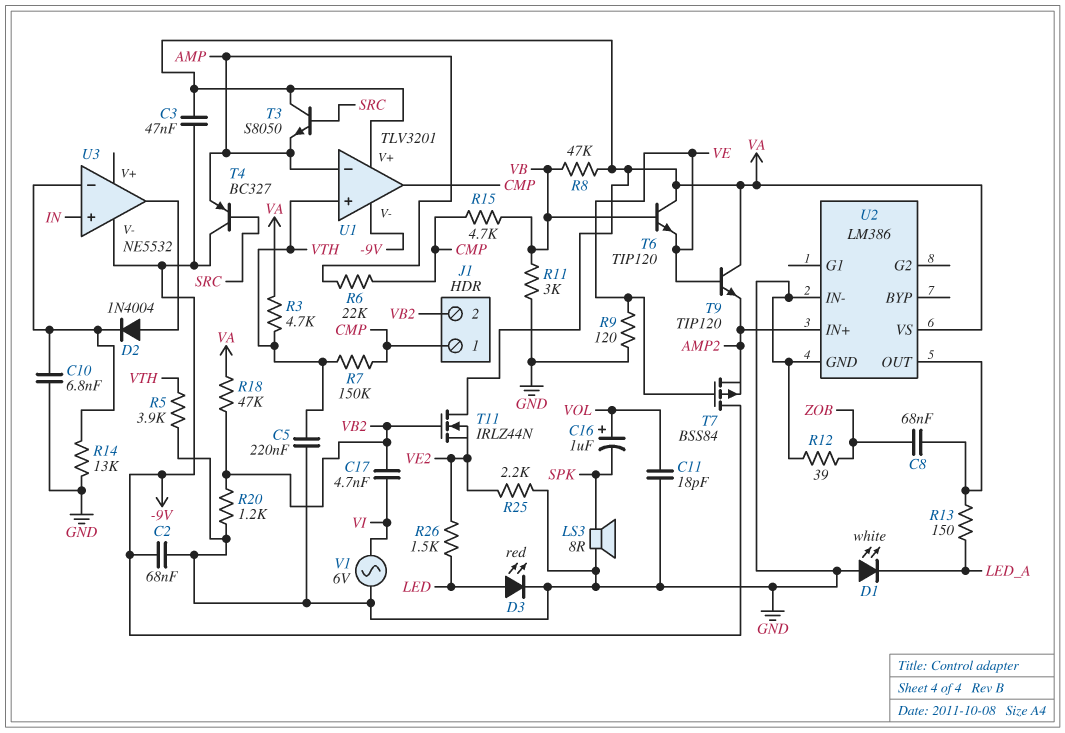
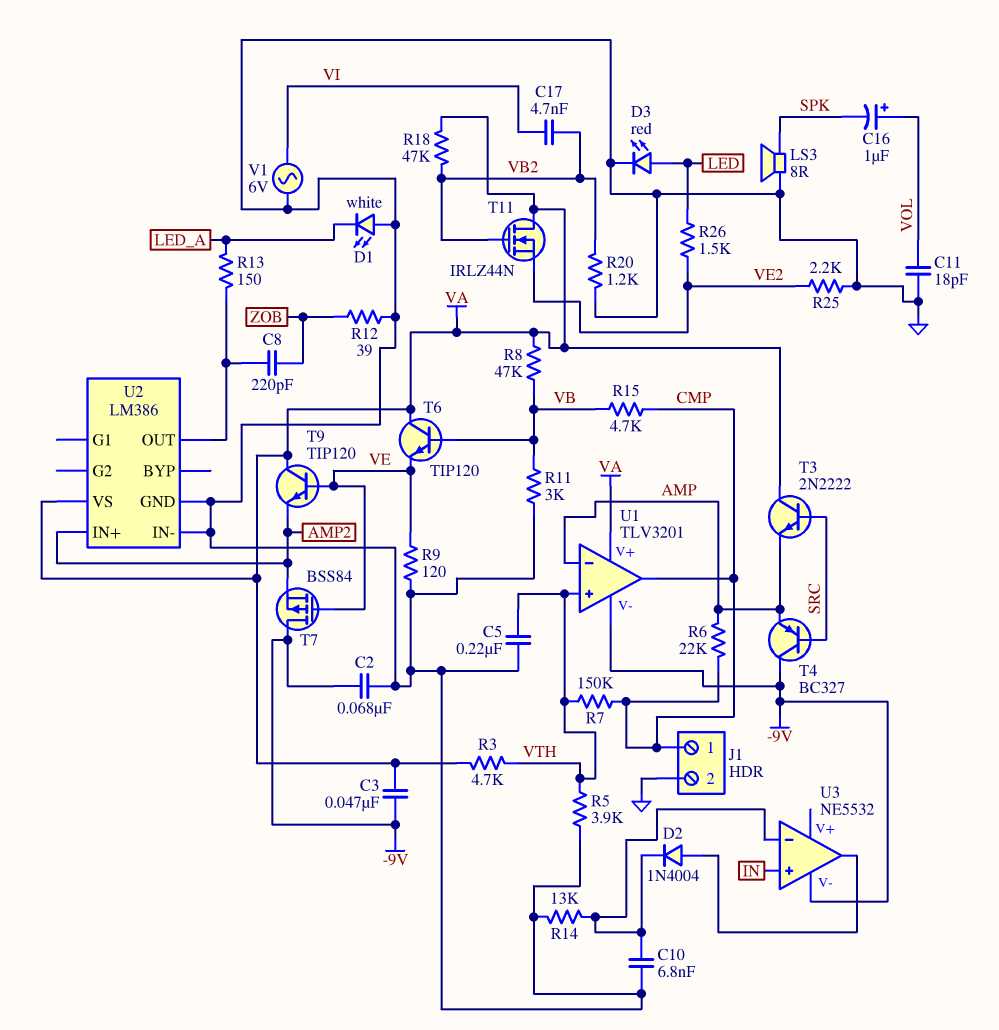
C8: 68nF (U2/OUT, ZOB) -> 220pF (U2/OUT, ZOB)
J1 pin 2: VB2 -> GND
T3: NPN S8050 (B SRC, C VA, E AMP) -> NPN 2N2222 (B SRC, C VA, E AMP)

